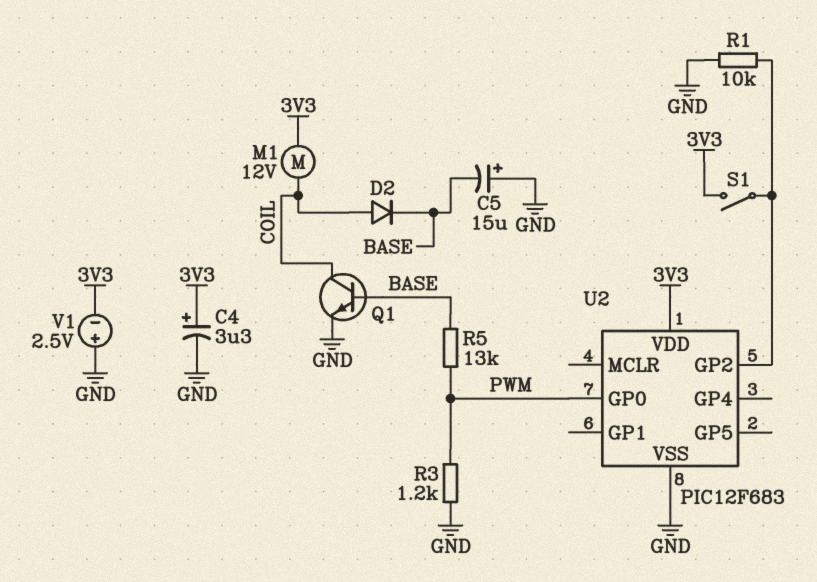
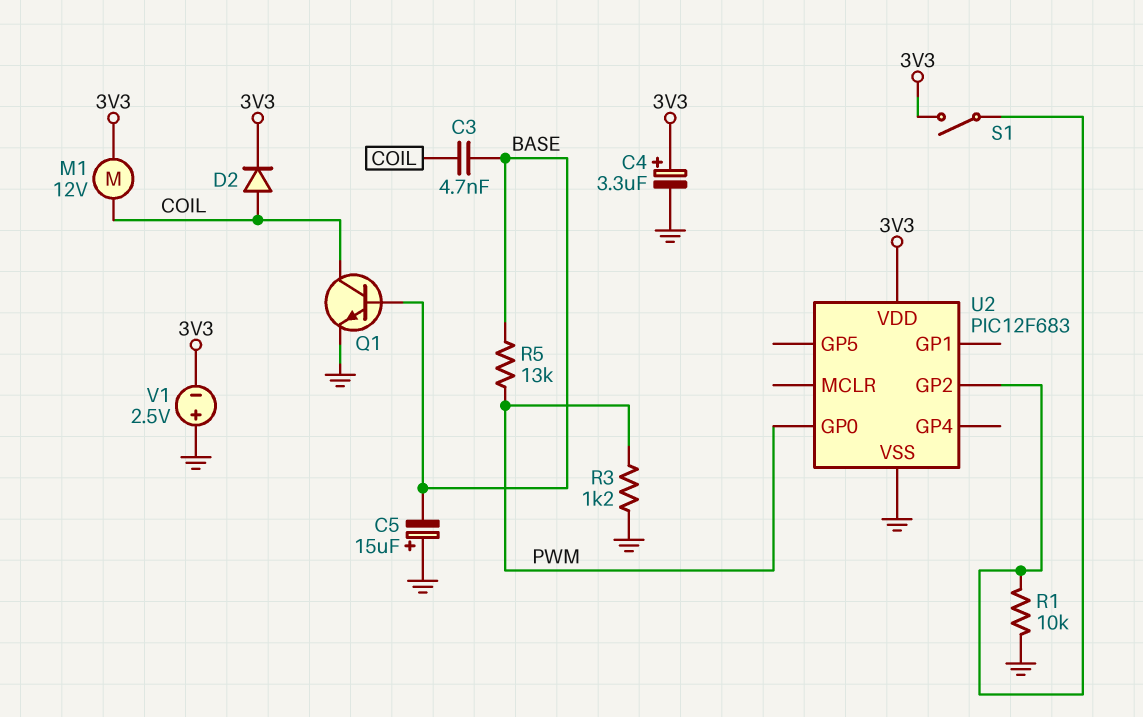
C3: none -> 4.7nF (BASE, COIL)
D2: diode (A COIL, K BASE) -> diode (A COIL, K 3V3)

